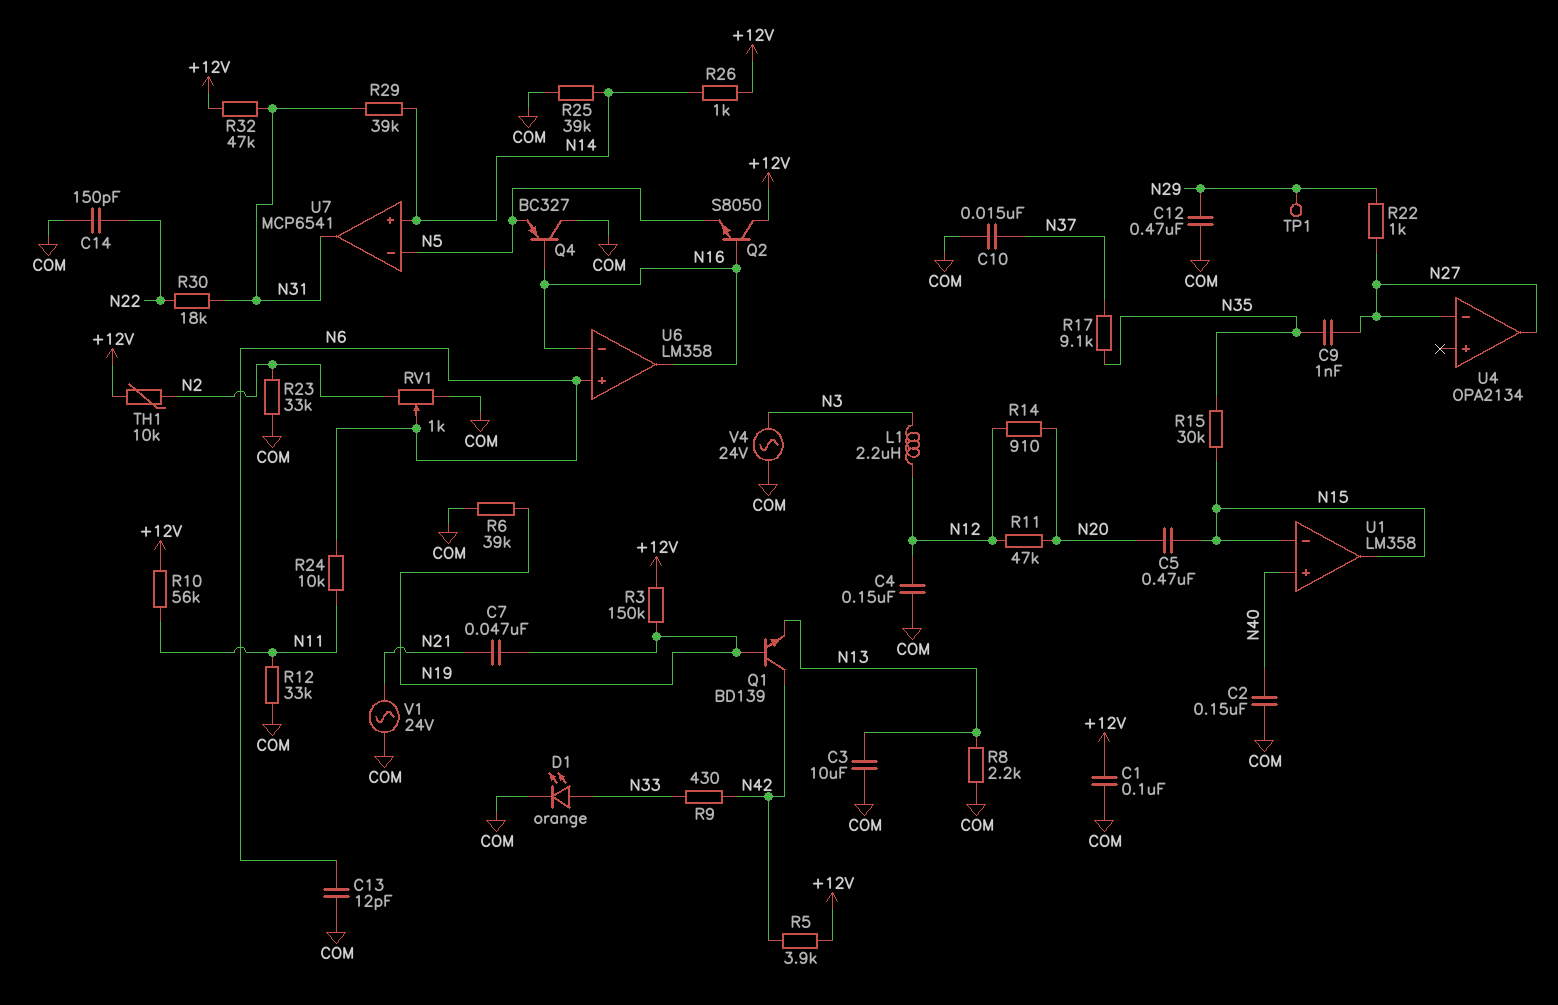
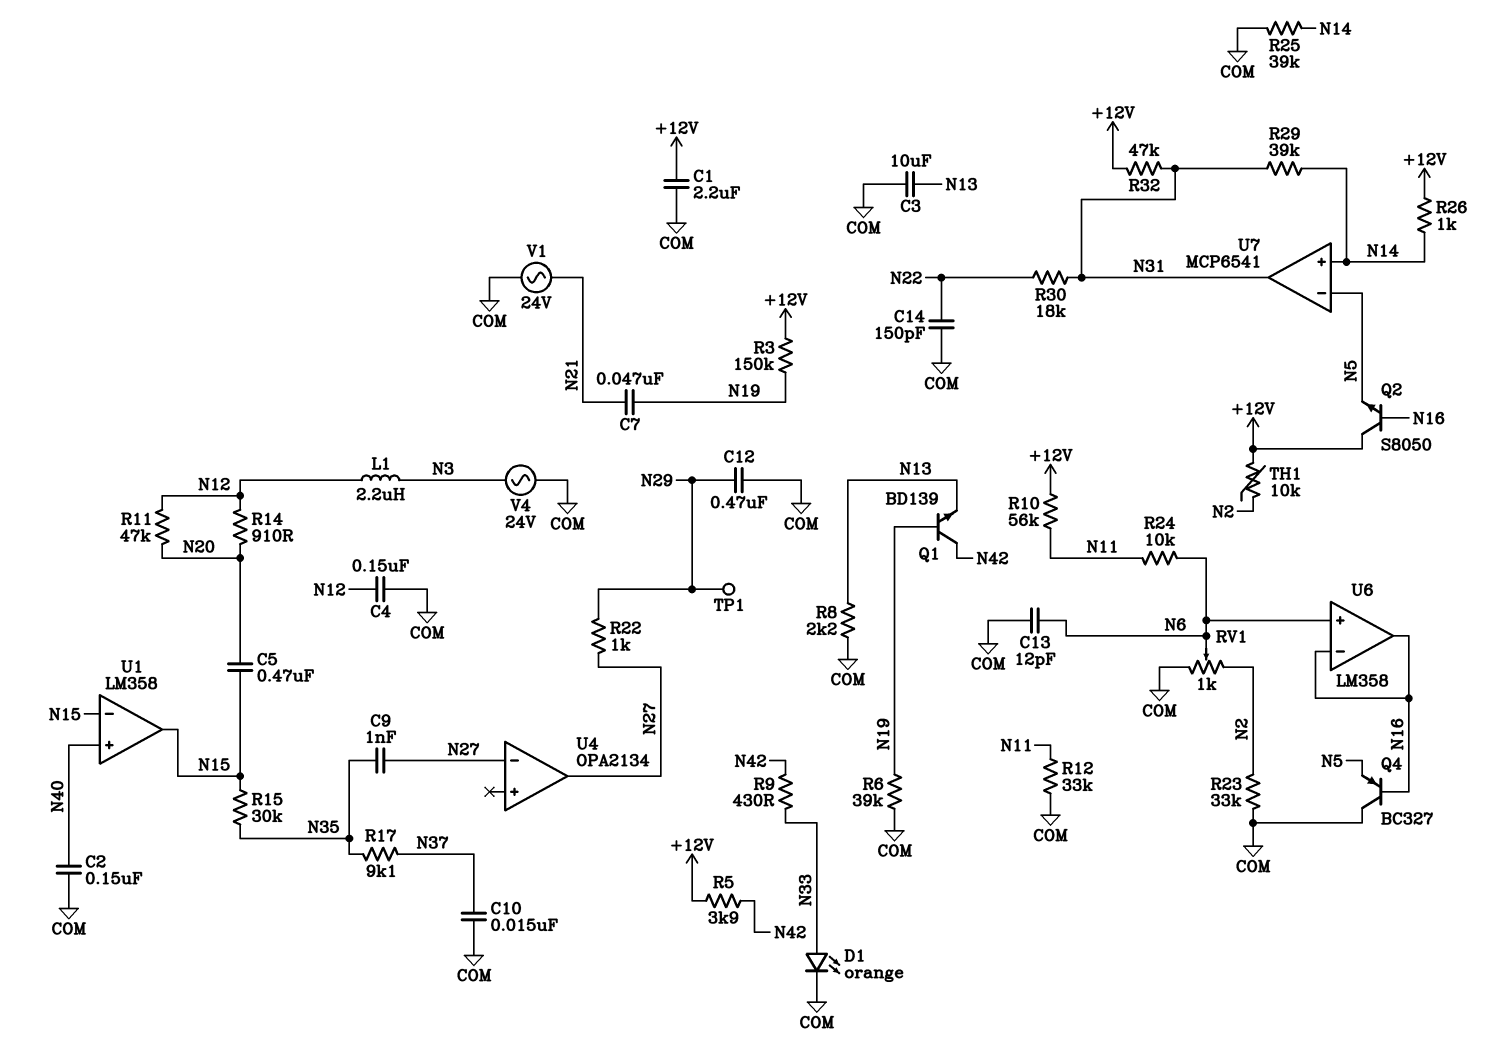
C1: 100nF (+12V, COM) -> 2.2uF (+12V, COM)

